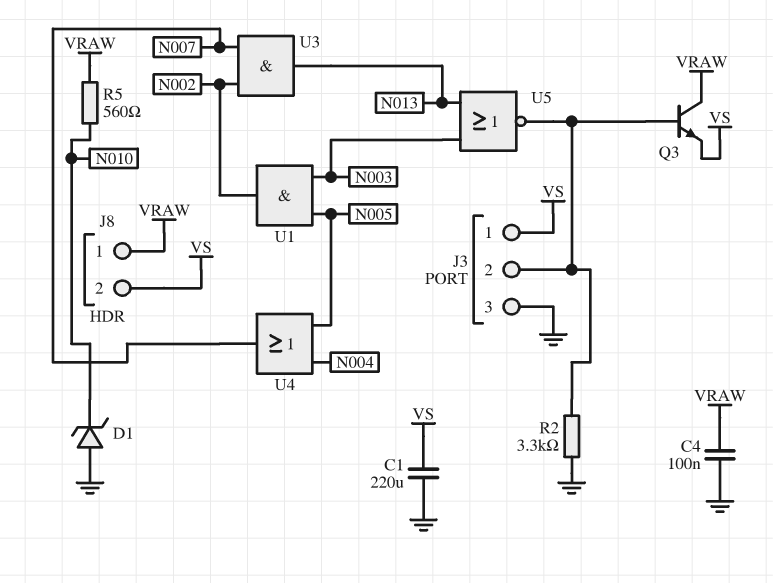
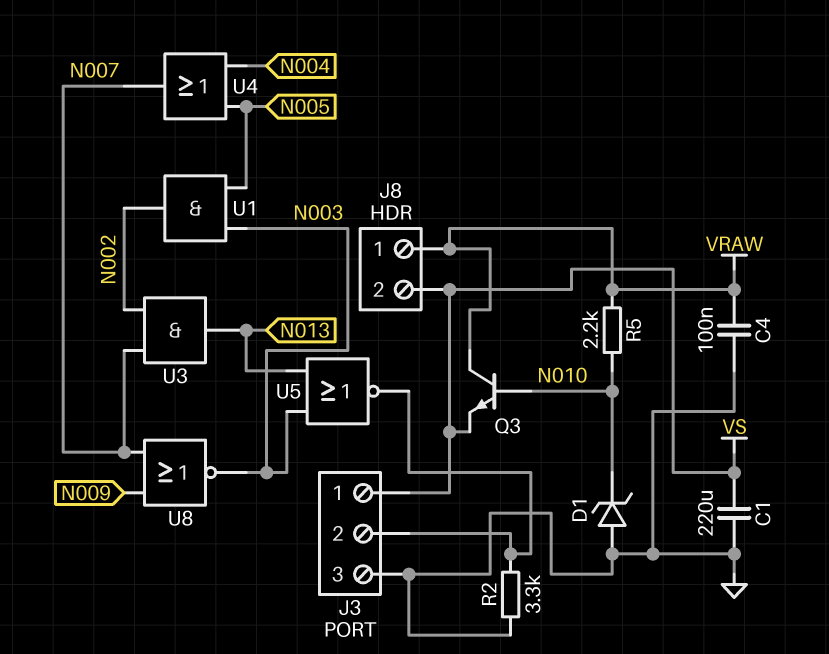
Q3: NPN (B J3/2, C VRAW, E VS) -> NPN (B N010, C VRAW, E VS)
R5: 560 (N010, VRAW) -> 2.2k (N010, VRAW)
U8: none -> NOR (in N007, in N009, out N003)

